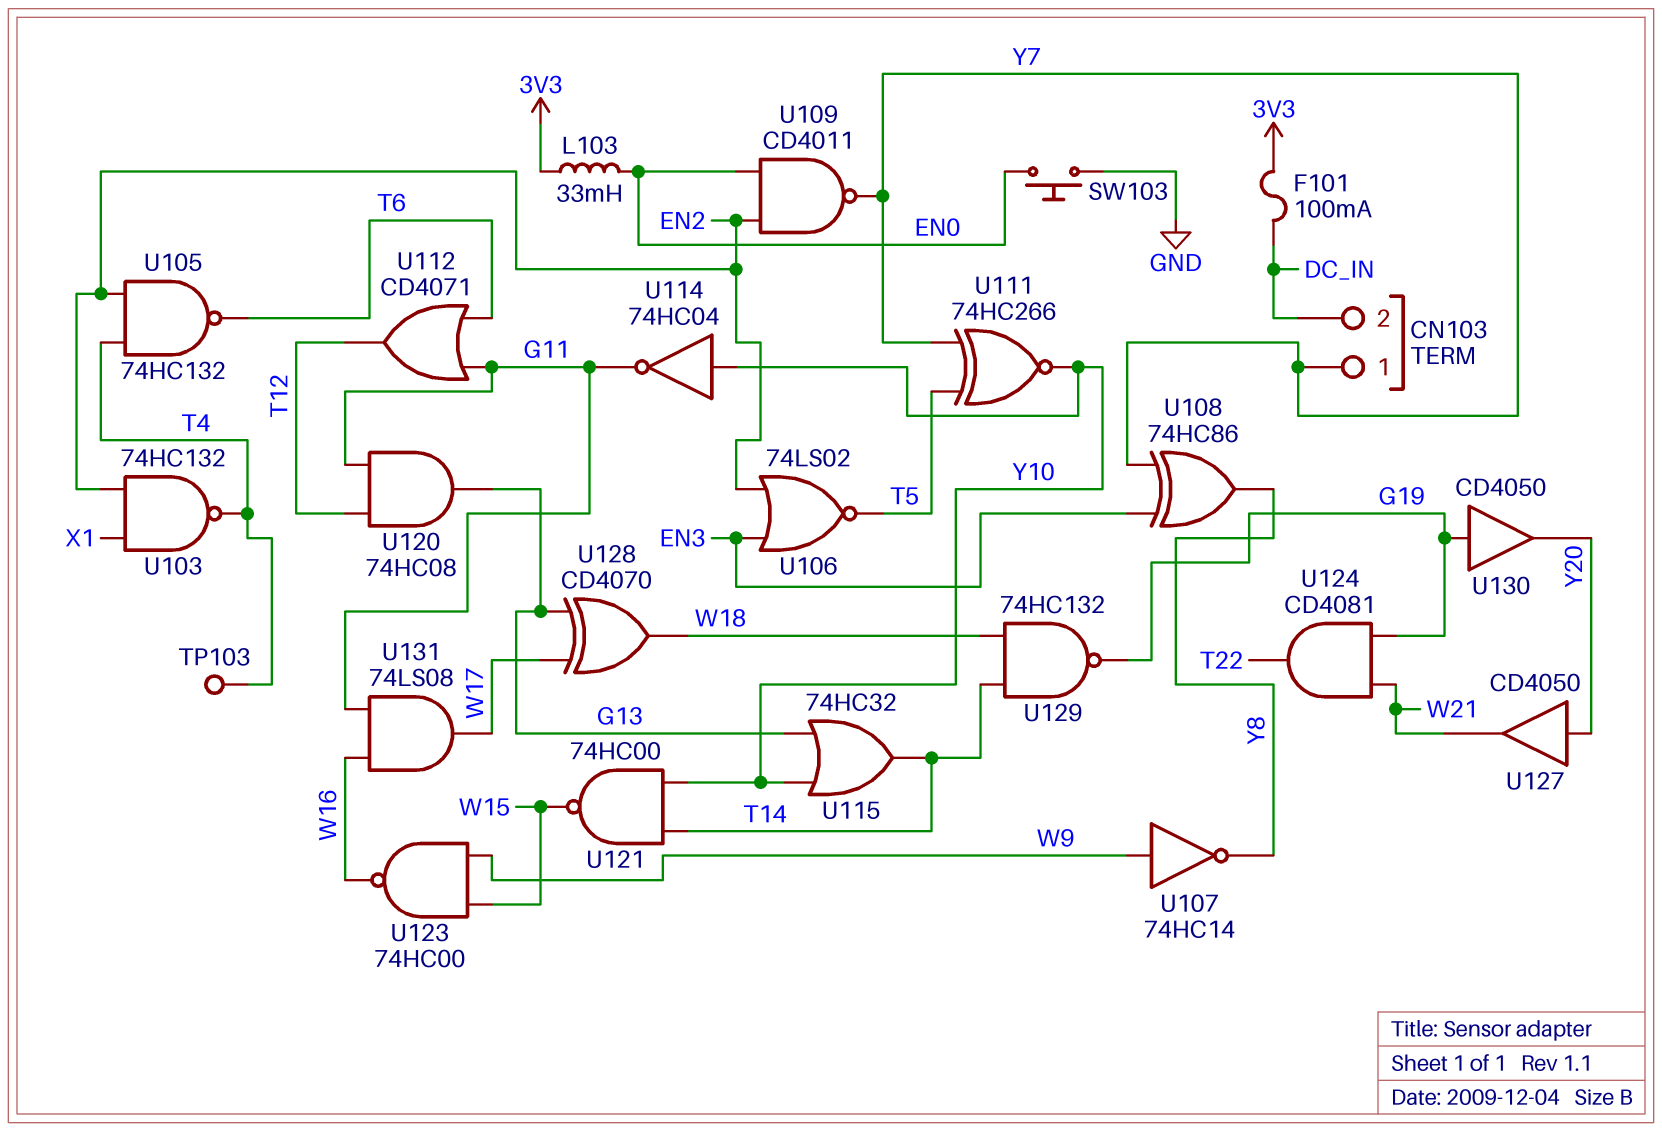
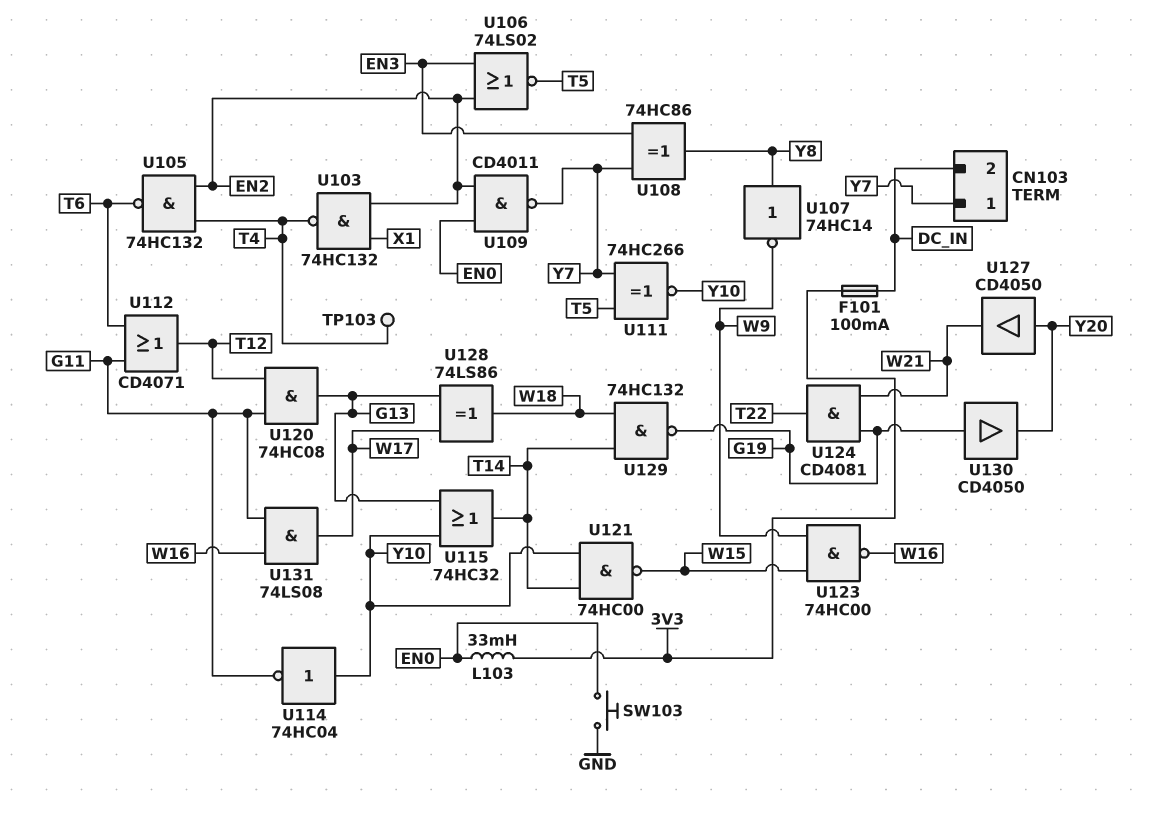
U107: NOT 74HC14 (in W9, out Y8) -> NOT 74HC14 (in Y8, out W9)
U128: XOR CD4070 (in G13, in W17, out W18) -> XOR 74LS86 (in G13, in W17, out W18)

